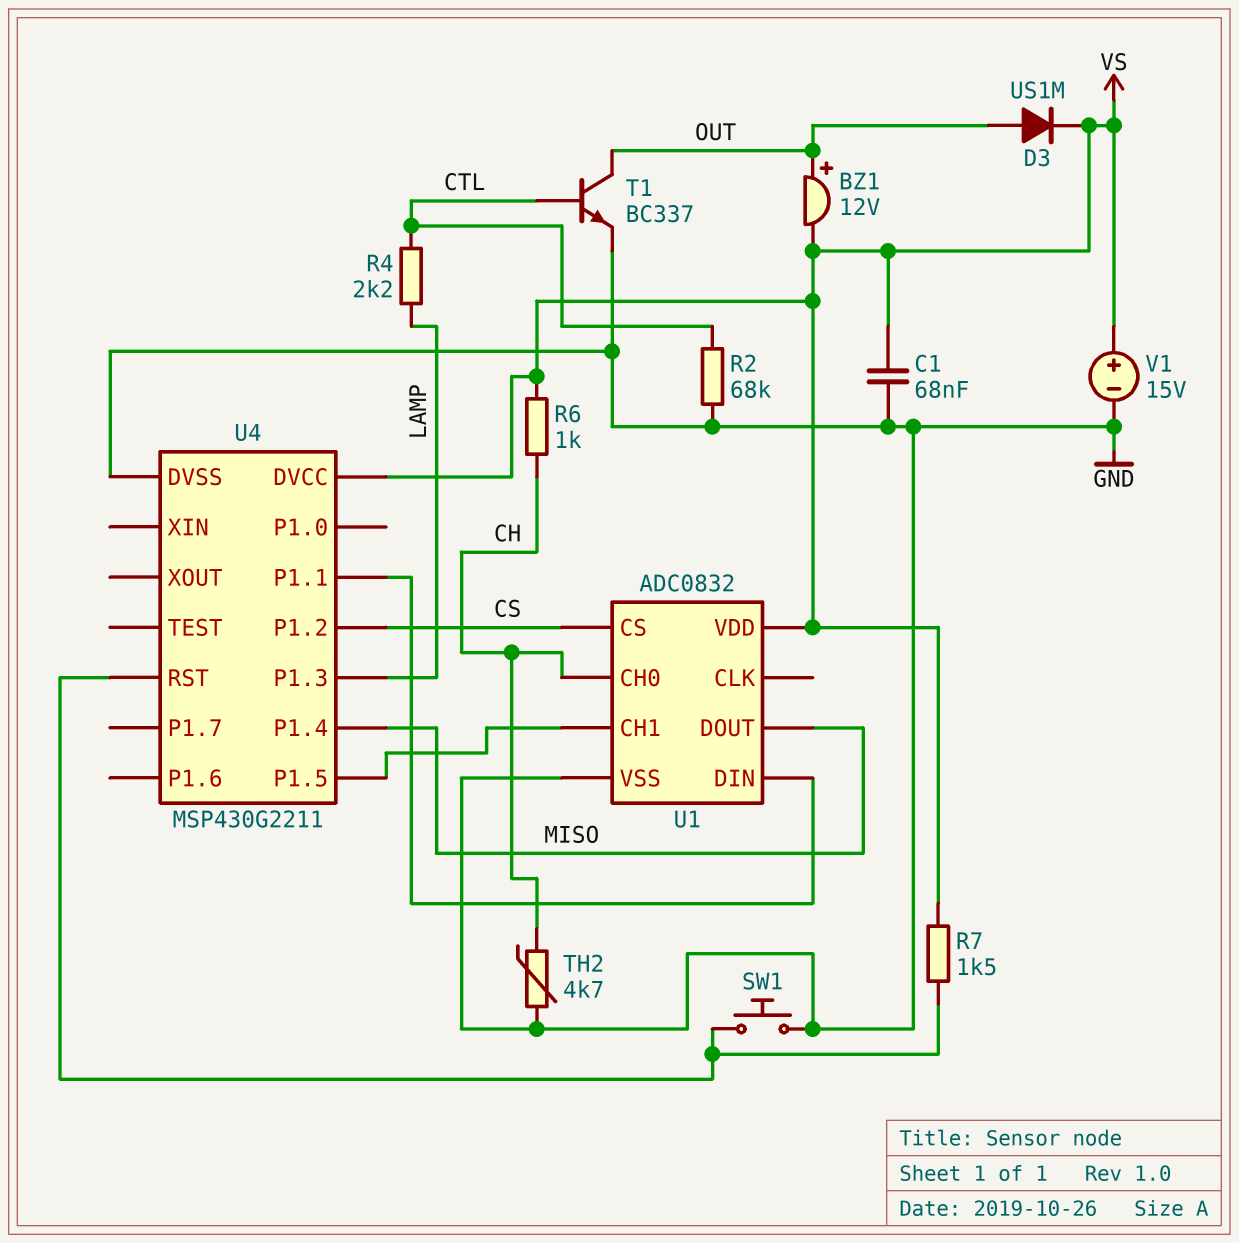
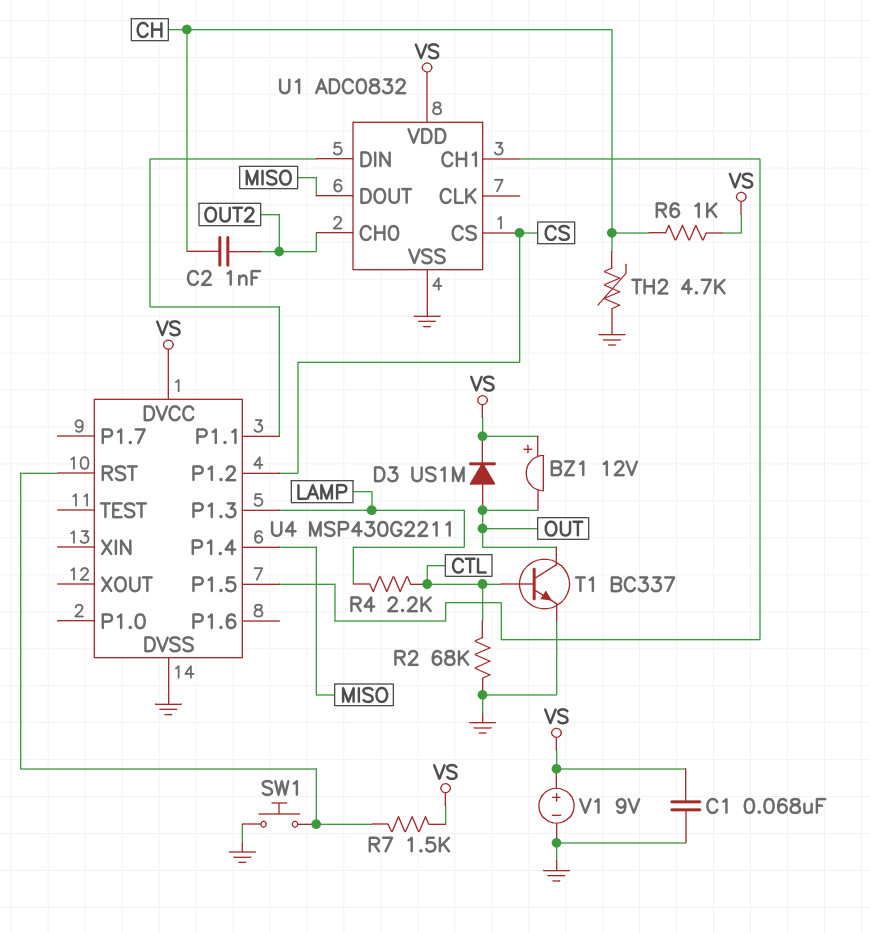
BZ1: buzzer 12V (plus OUT, minus VS) -> buzzer 12V (plus VS, minus OUT)
C2: none -> 1nF (CH, OUT2)
U1 pin CH0: CH -> OUT2
V1: 15V (plus VS, minus GND) -> 9V (plus VS, minus GND)

